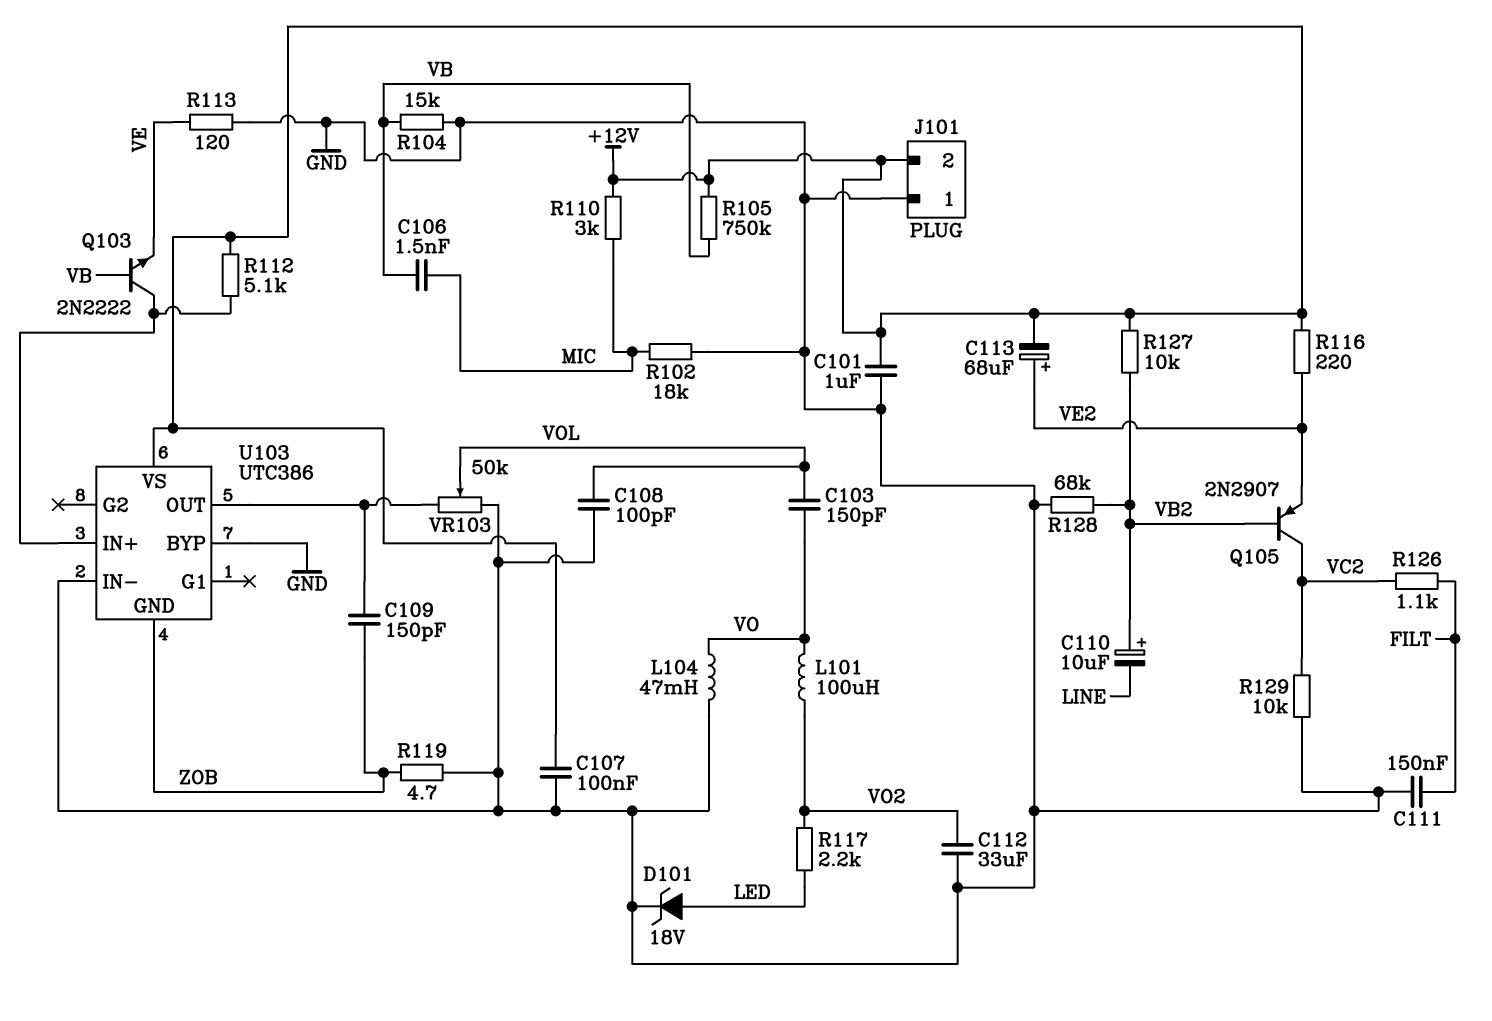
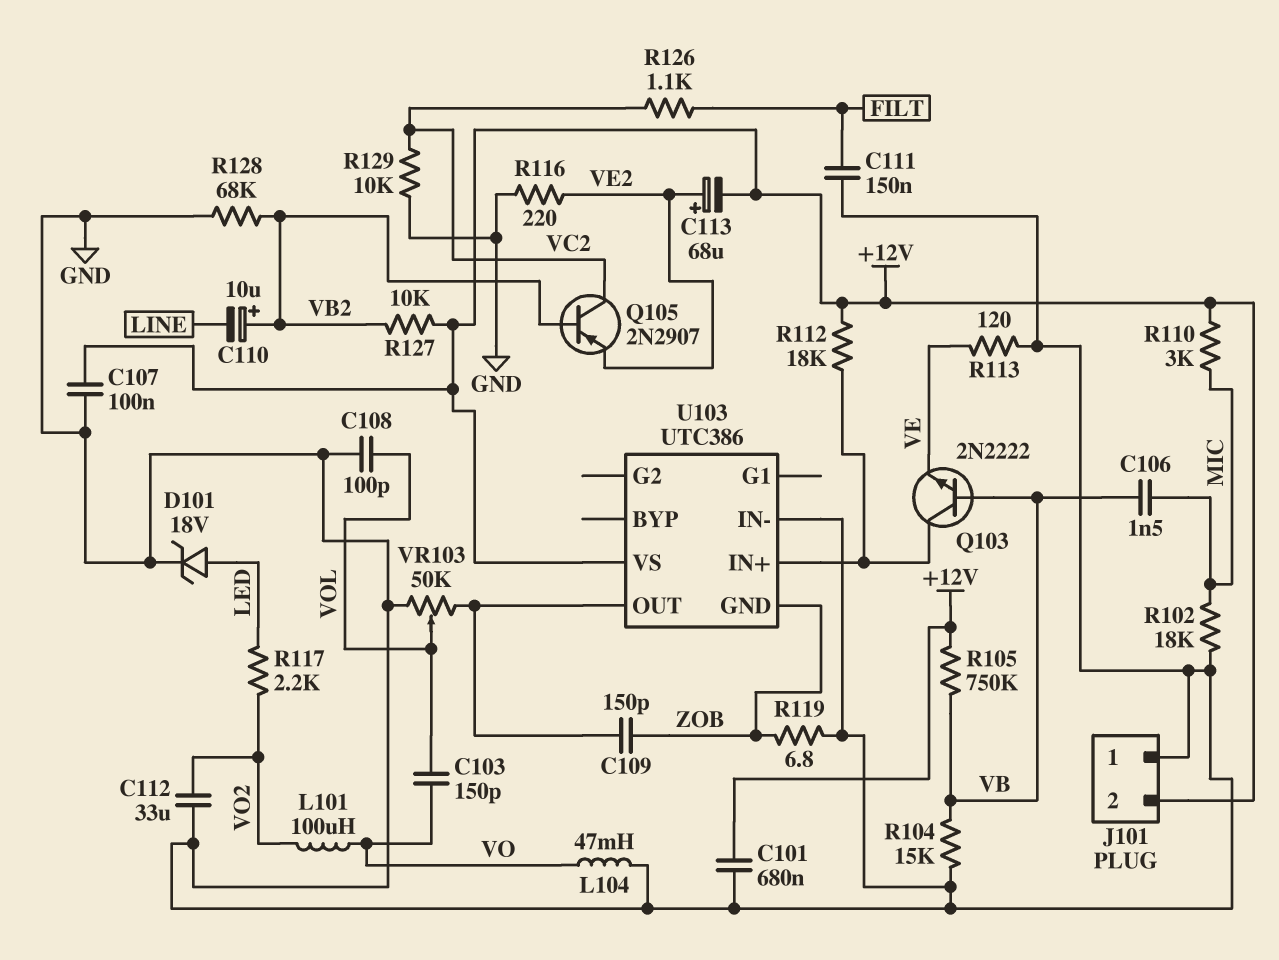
C101: 1uF (+12V, GND) -> 680nF (+12V, GND)
R112: 5.1k (+12V, U103/IN+) -> 18k (+12V, U103/IN+)
R116: 220 (+12V, VE2) -> 220 (GND, VE2)
R119: 4.7 (GND, ZOB) -> 6.8 (GND, ZOB)
U103 pin BYP: GND -> none

